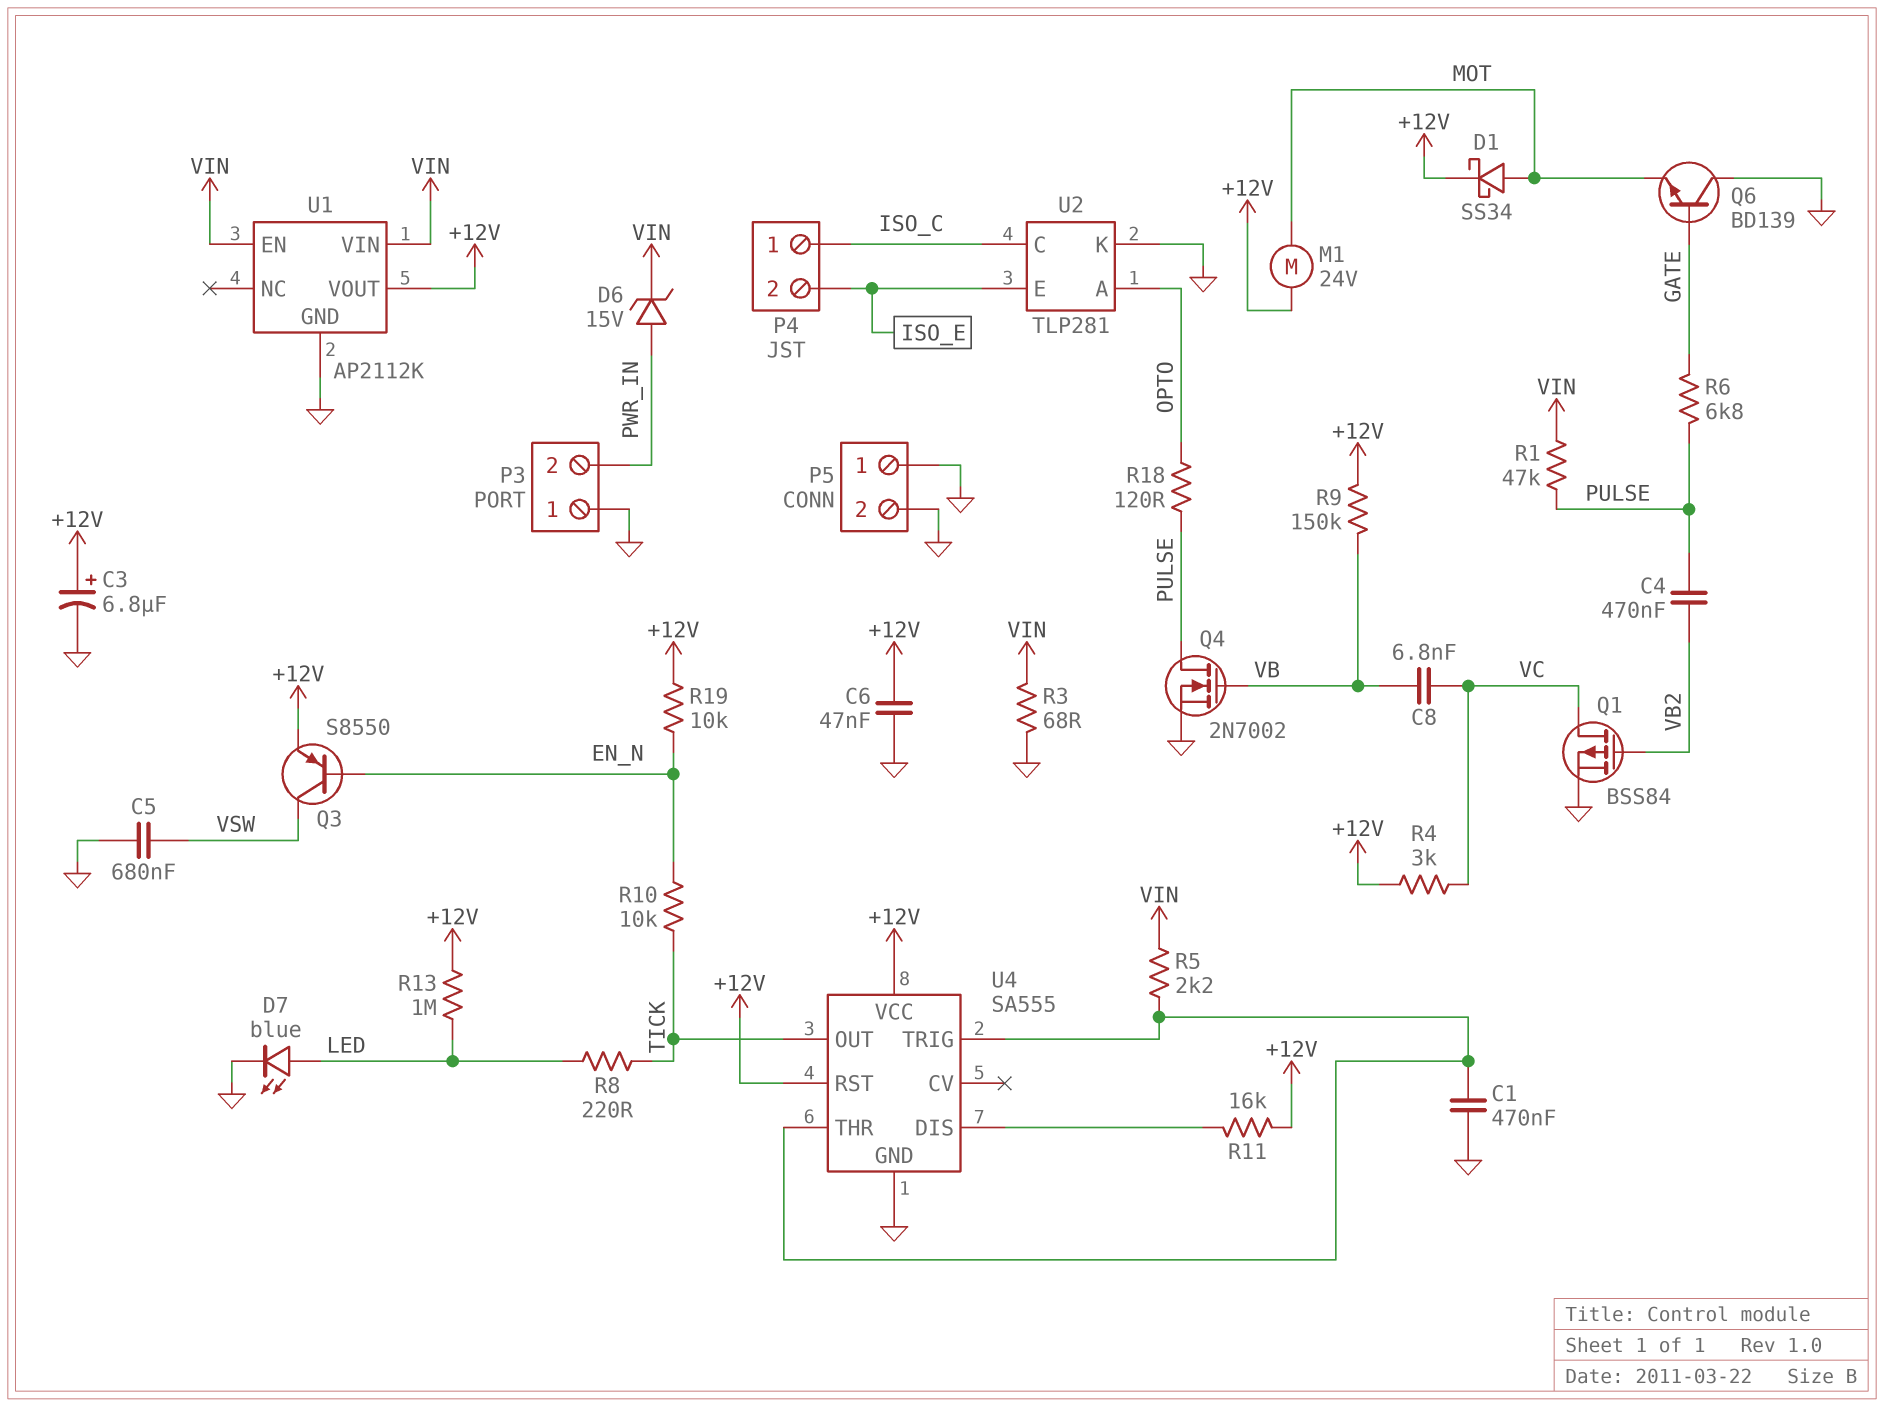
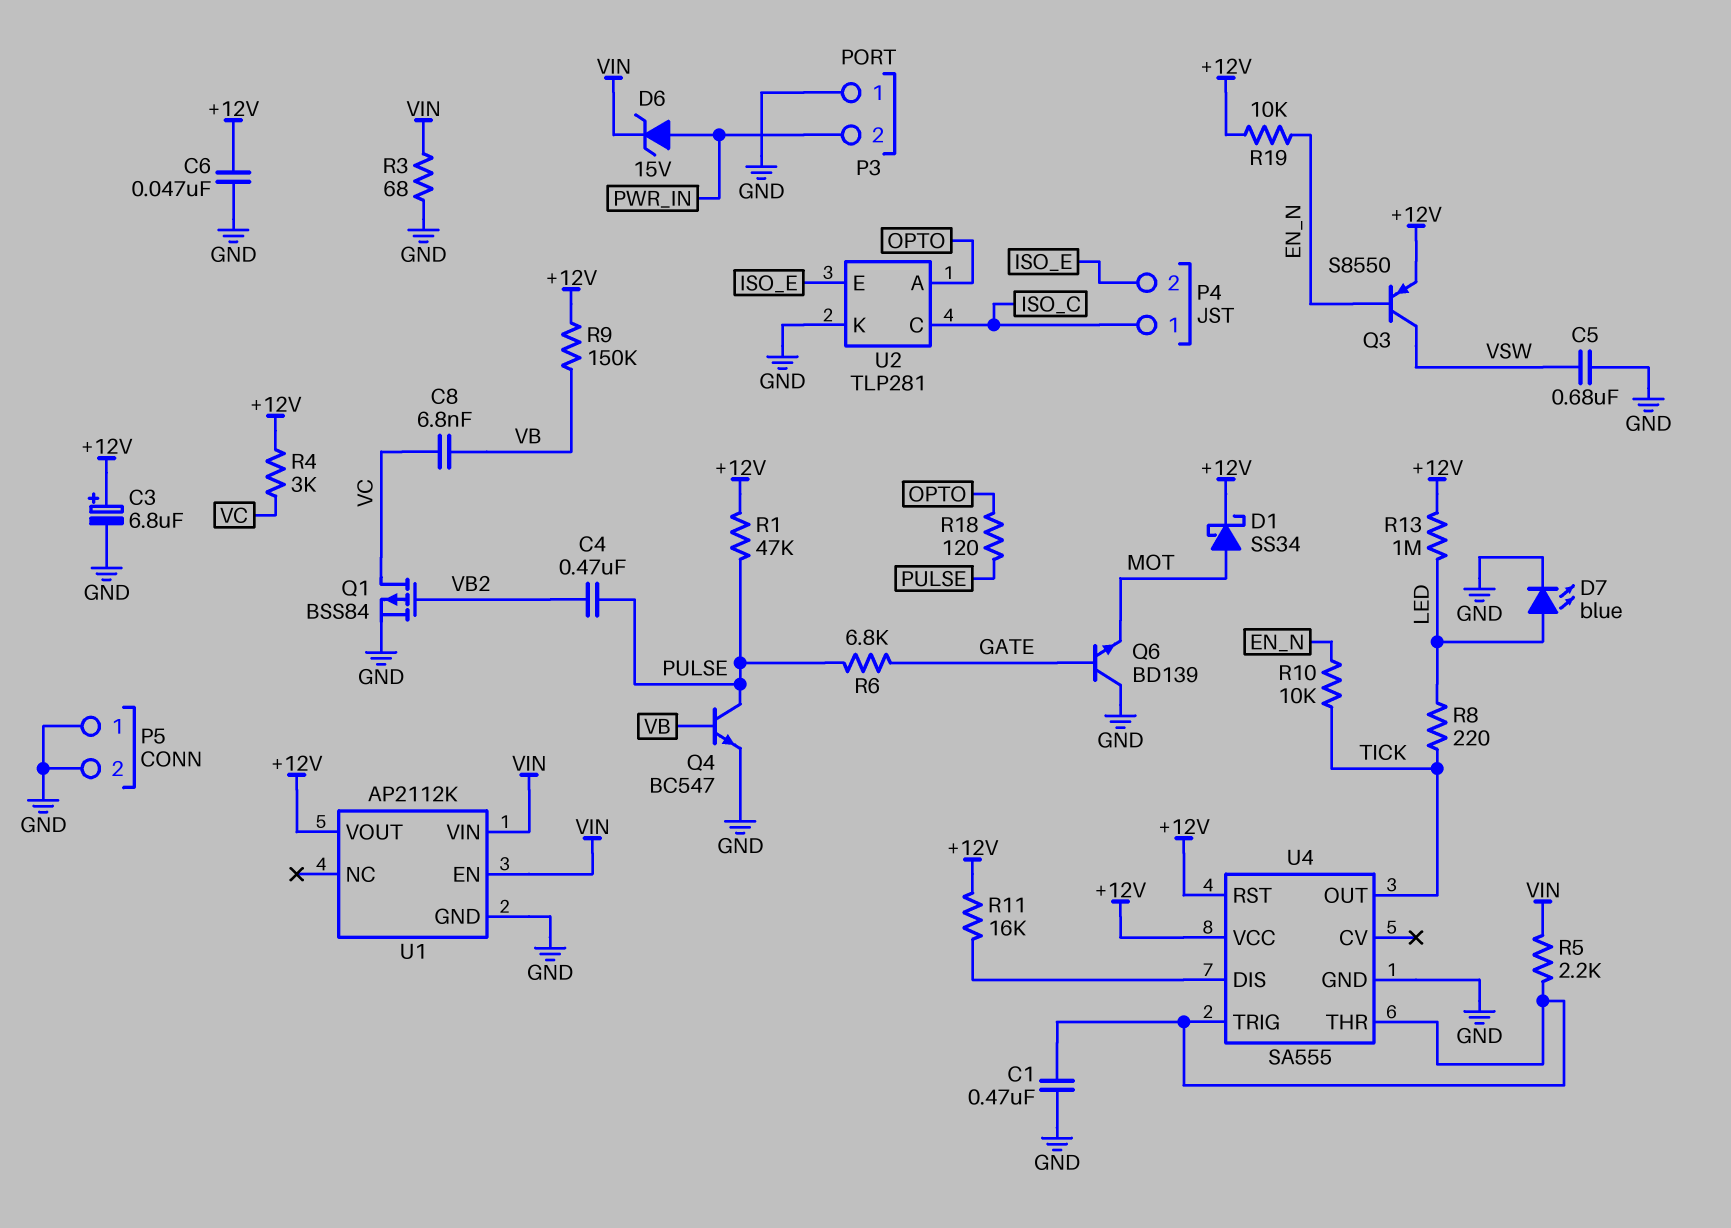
M1: motor 24V (+12V, MOT) -> none
Q4: NMOS 2N7002 (G VB, D PULSE, S GND) -> NPN BC547 (B VB, C PULSE, E GND)
R1: 47k (PULSE, VIN) -> 47k (+12V, PULSE)

